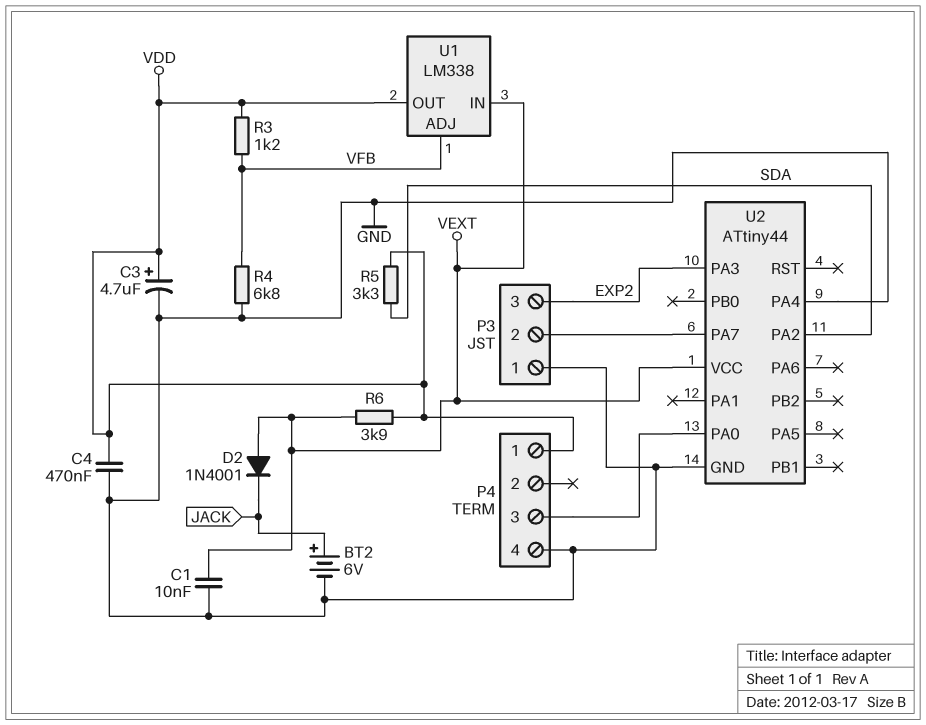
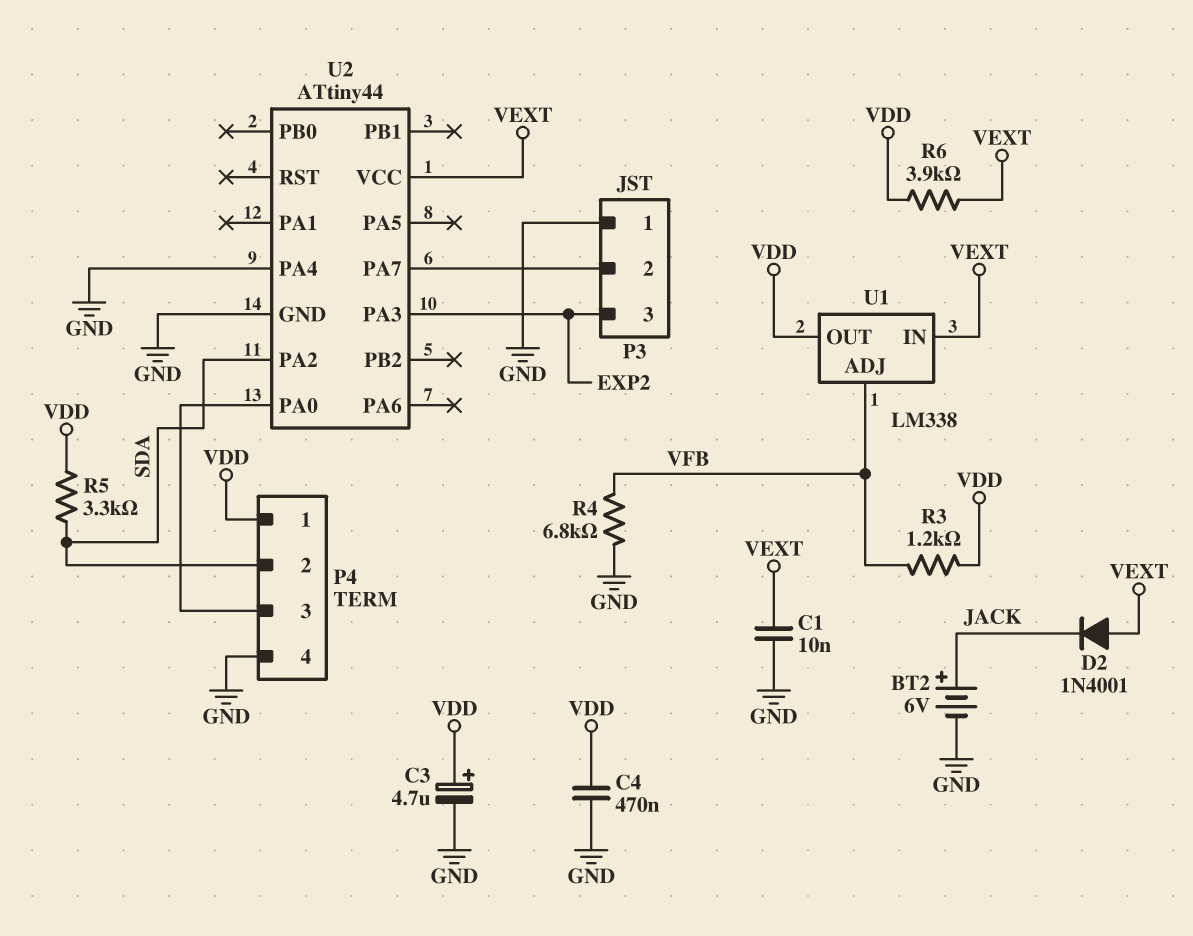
P4 pin 2: none -> SDA

